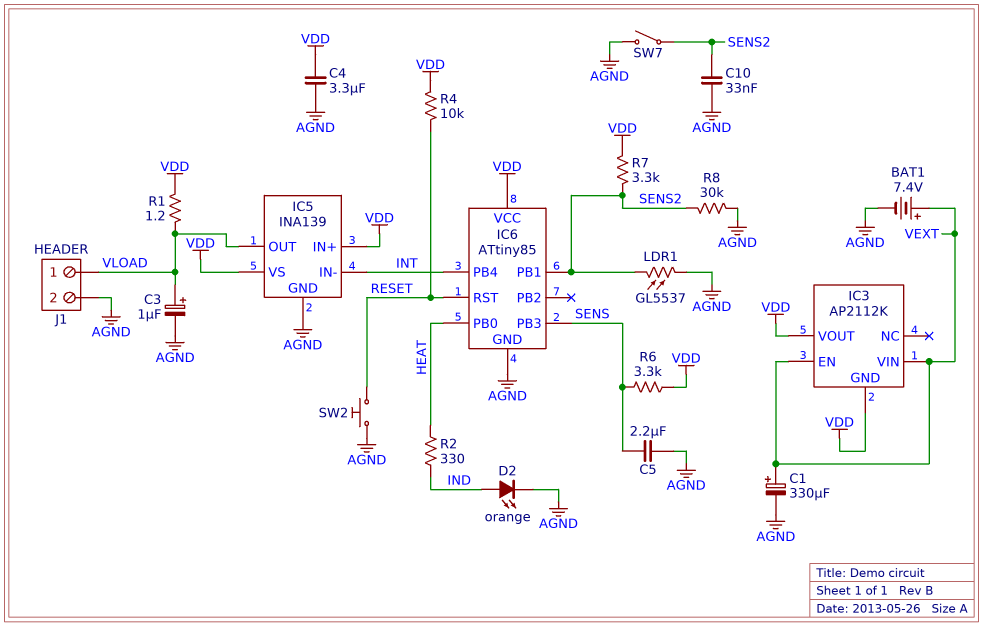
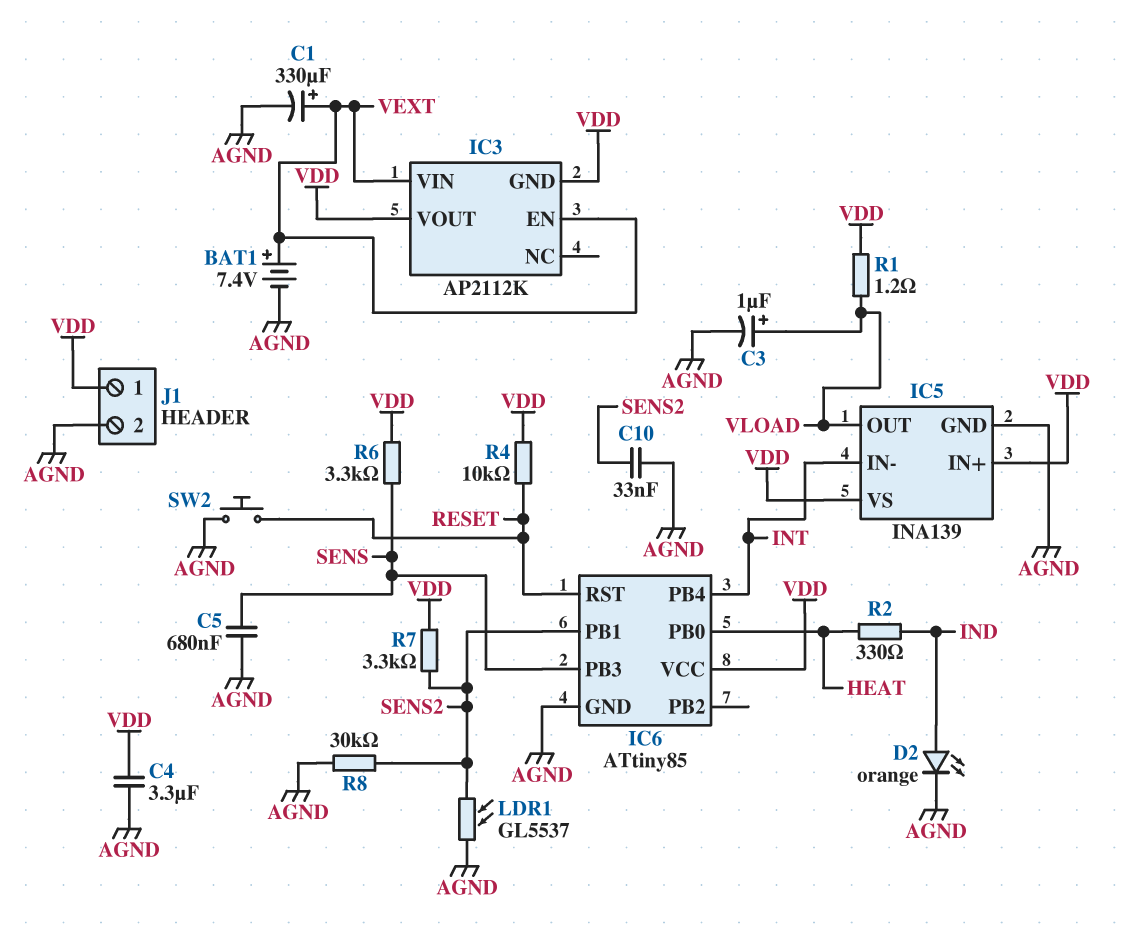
C5: 2.2uF (AGND, SENS) -> 680nF (AGND, SENS)
J1 pin 1: VLOAD -> VDD
SW7: switch (AGND, SENS2) -> none

